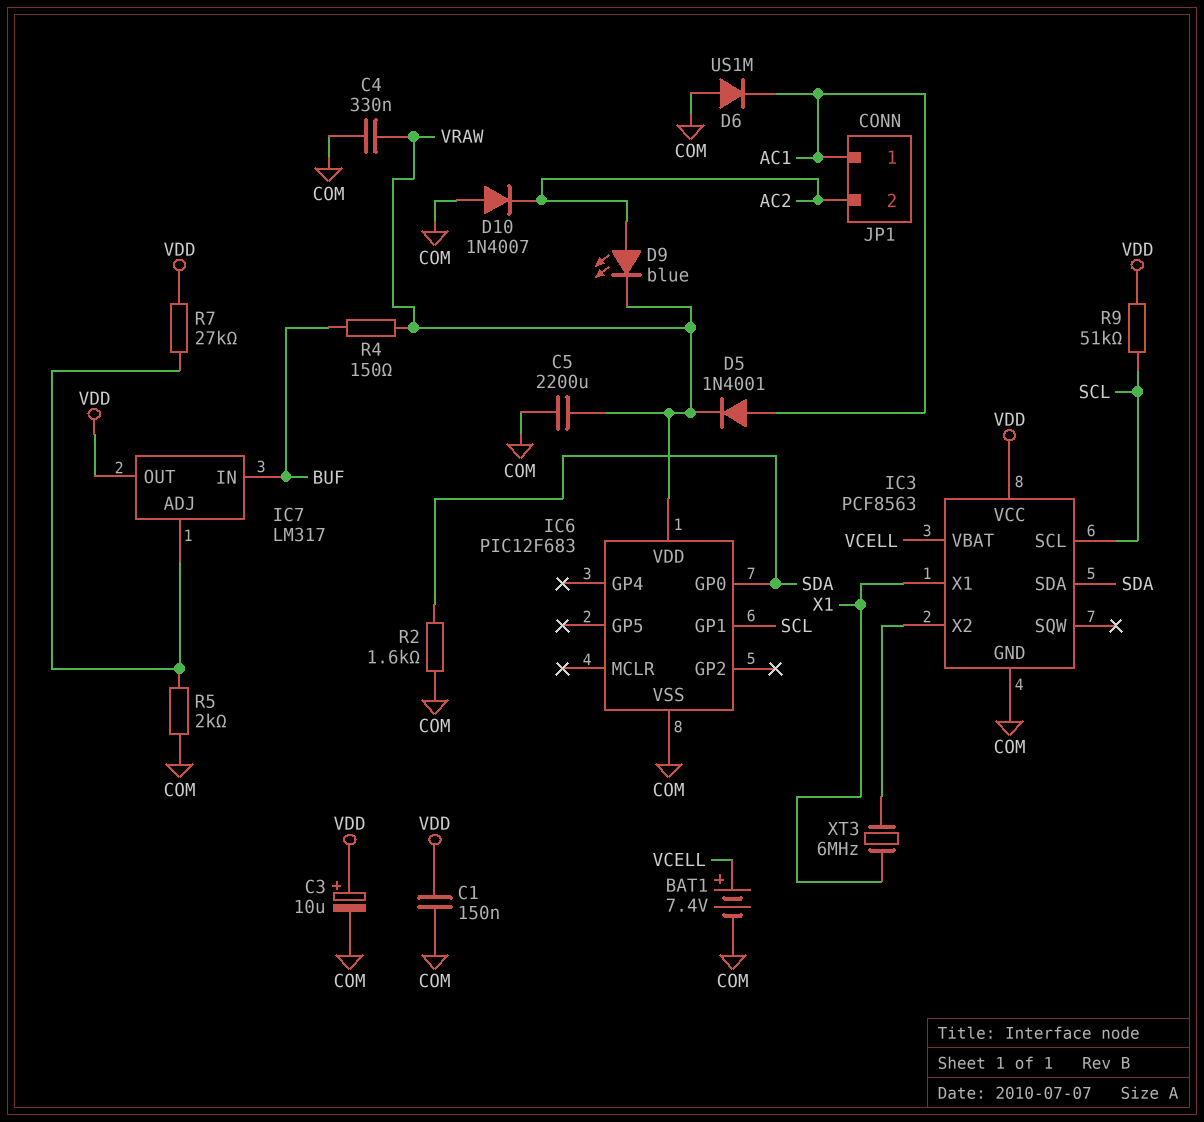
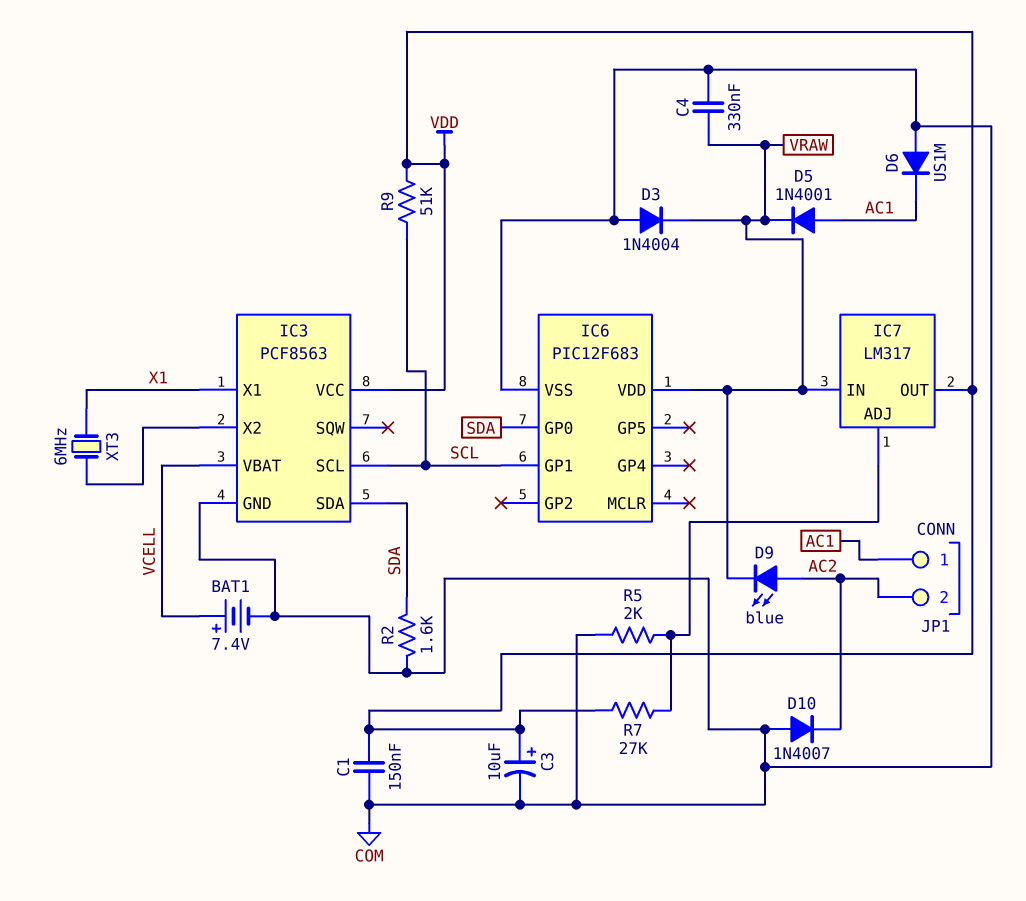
C5: 2200uF (COM, VRAW) -> none
D3: none -> diode 1N4004 (A COM, K VRAW)
IC7 pin IN: BUF -> VRAW
R4: 150 (BUF, VRAW) -> none

